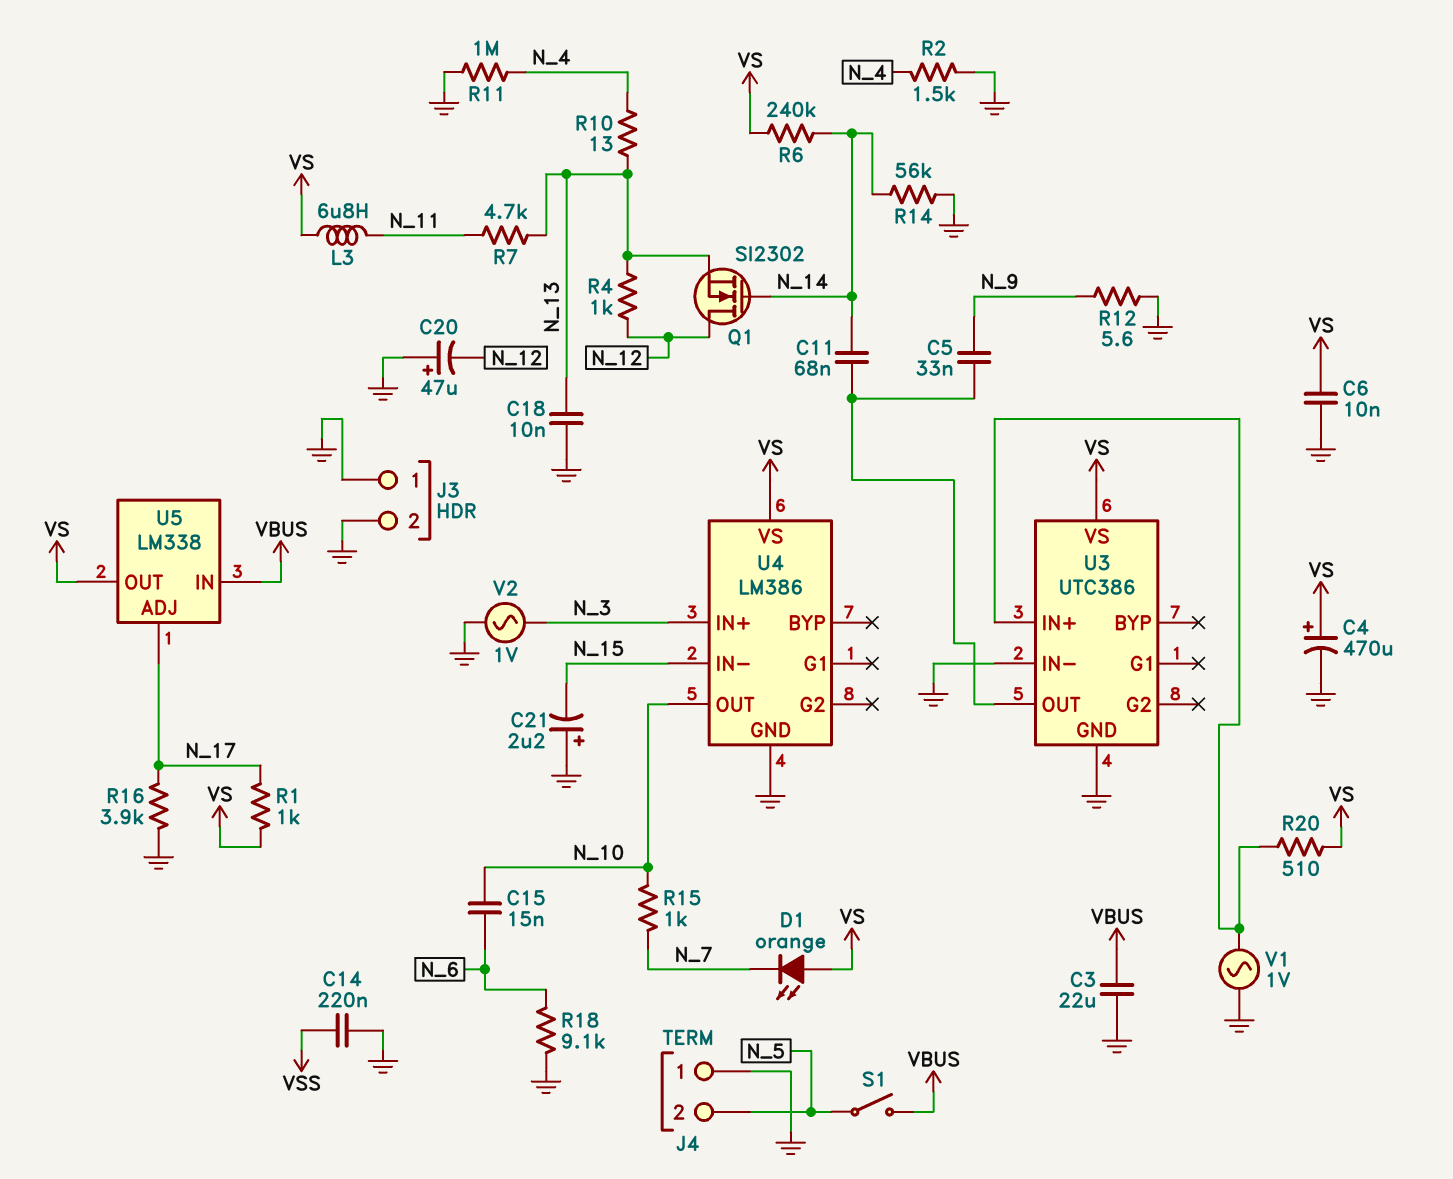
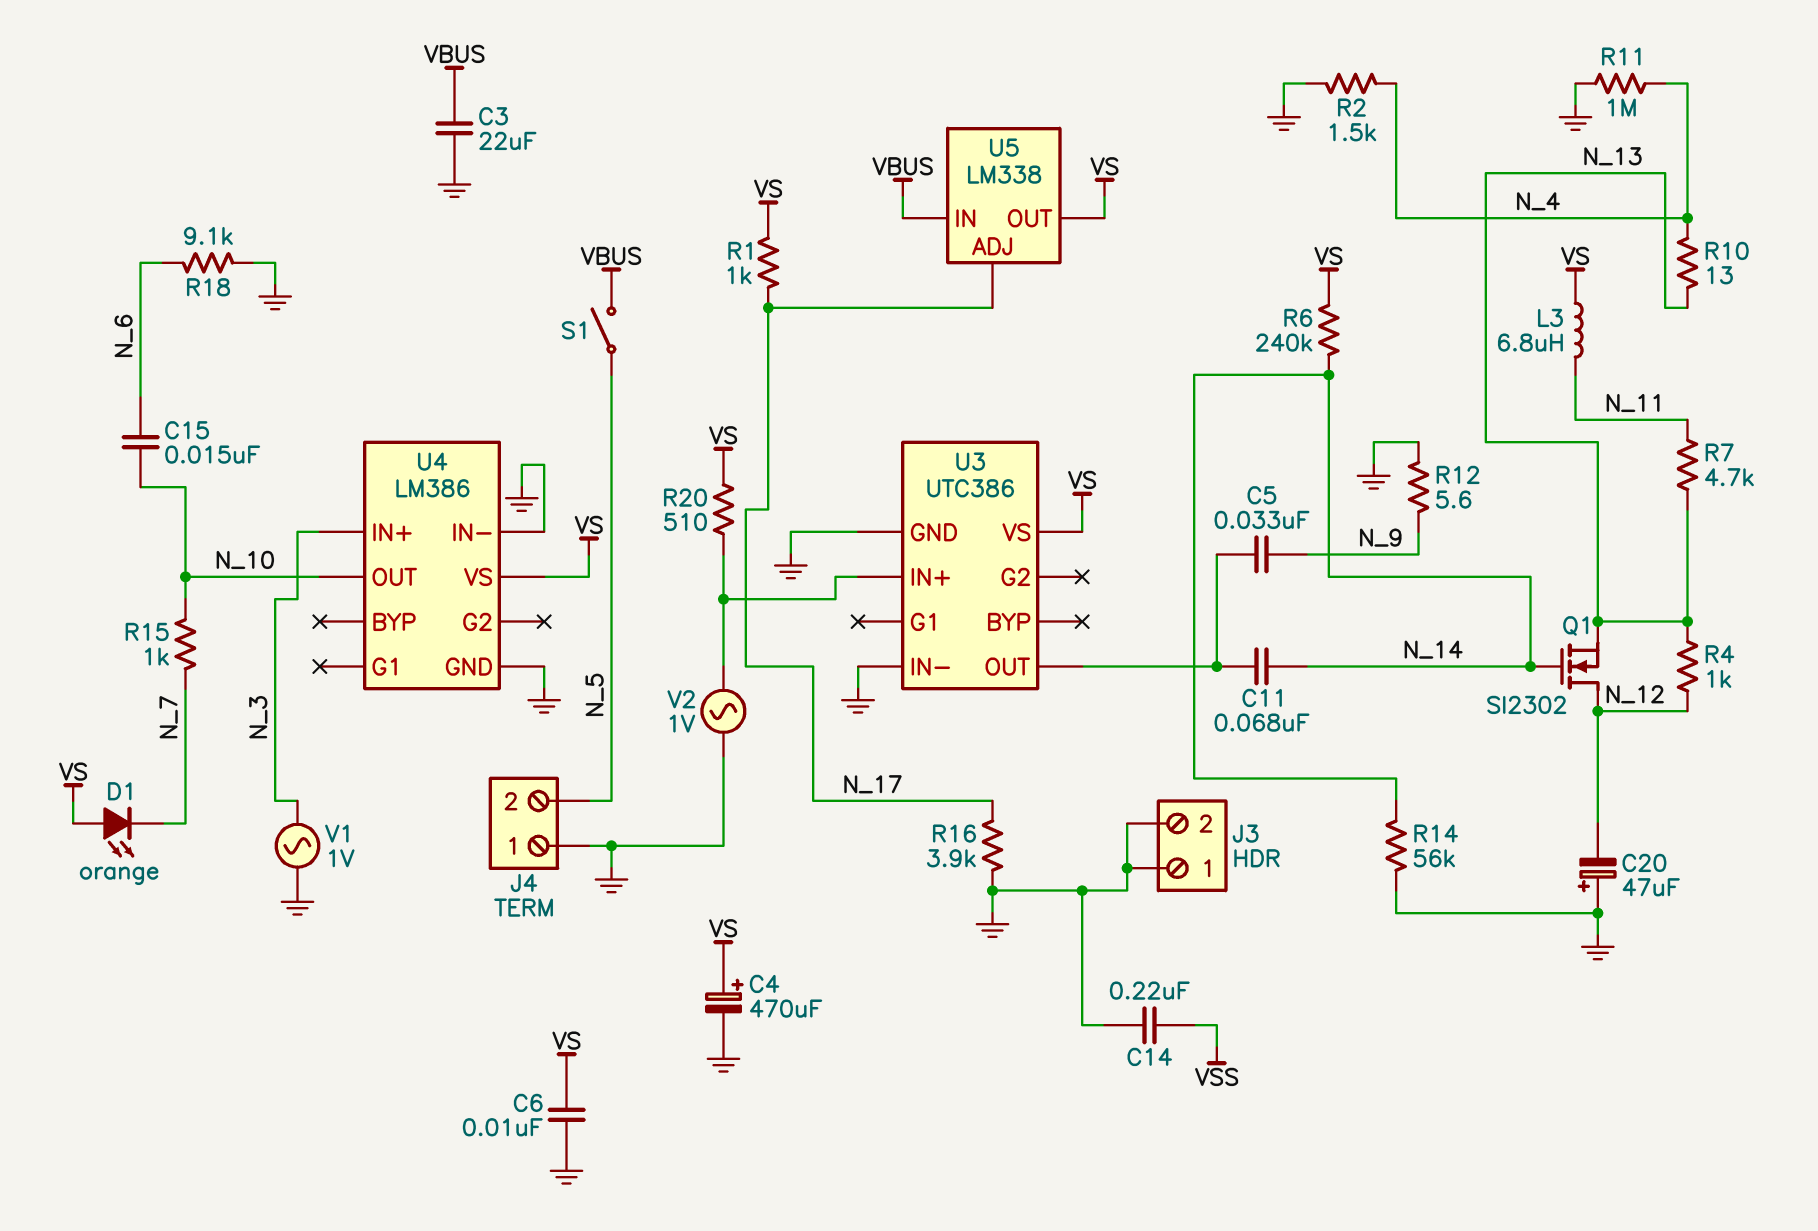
C18: 10nF (GND, N_13) -> none
C21: 2.2uF (plus GND, minus N_15) -> none
U4 pin IN-: N_15 -> GND
V1: AC 1V (GND, U3/IN+) -> AC 1V (GND, N_3)
V2: AC 1V (GND, N_3) -> AC 1V (GND, U3/IN+)

